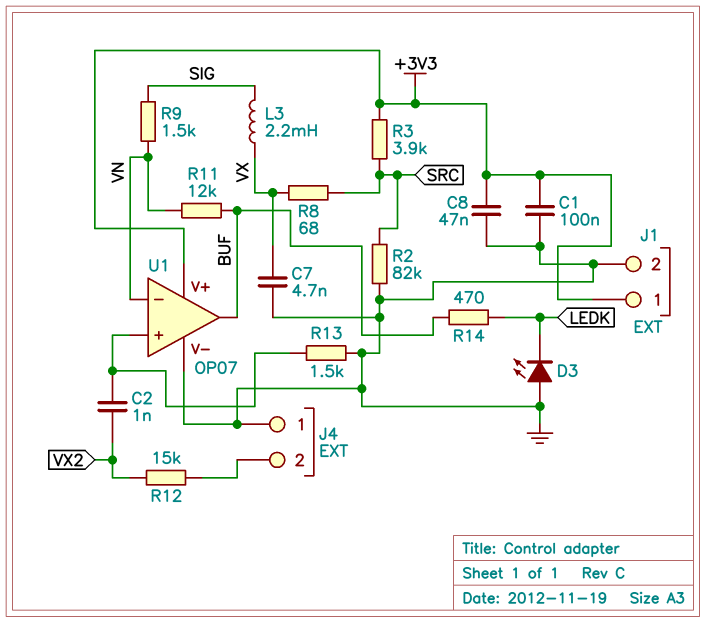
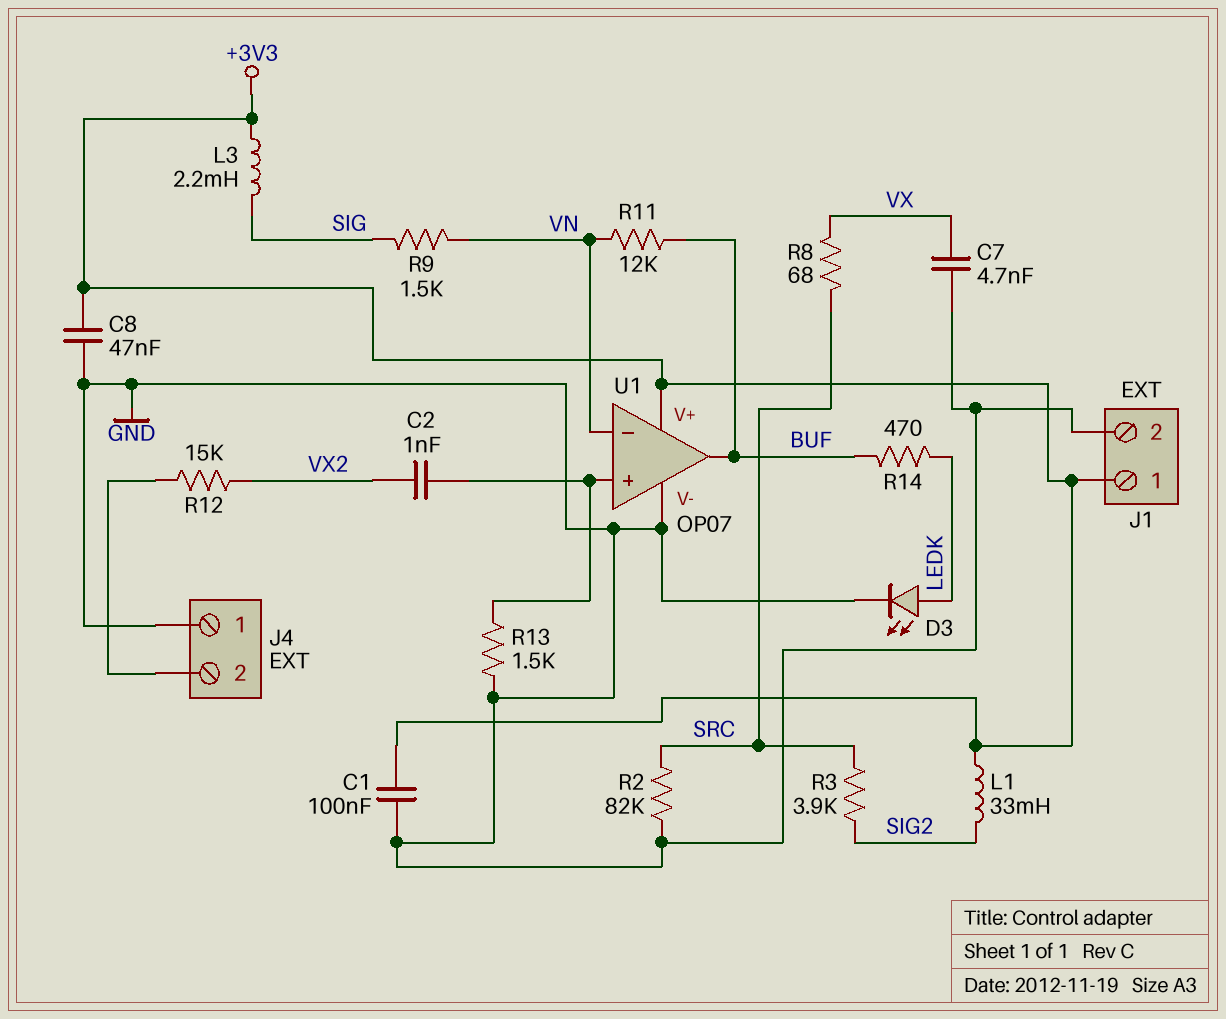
D3: LED (A GND, K LEDK) -> LED (A LEDK, K GND)
L1: none -> 33mH (+3V3, SIG2)
L3: 2.2mH (SIG, VX) -> 2.2mH (+3V3, SIG)
R3: 3.9k (+3V3, SRC) -> 3.9k (SIG2, SRC)

